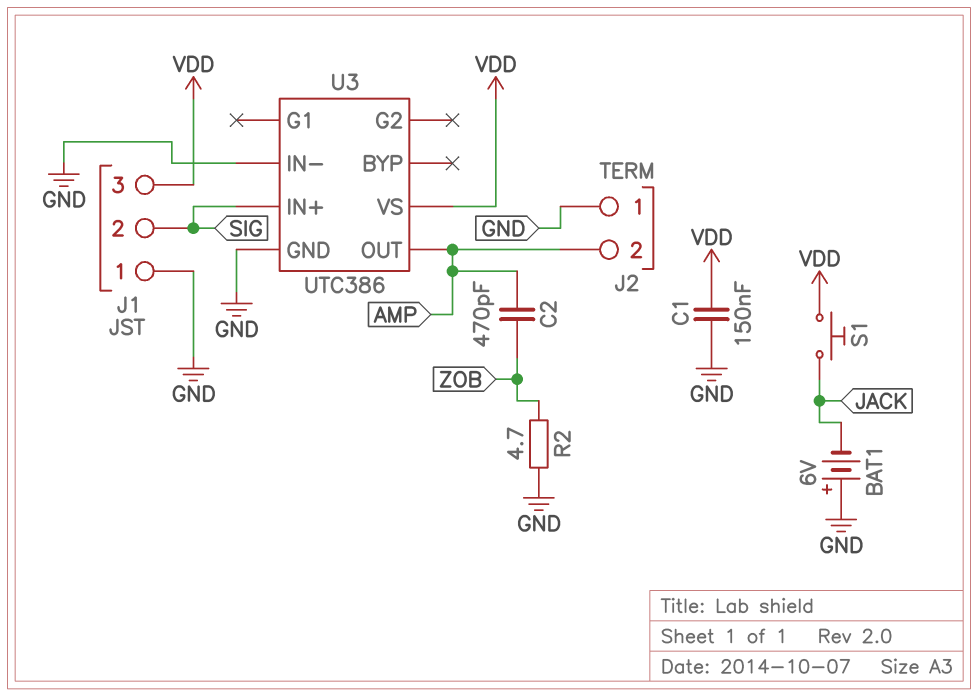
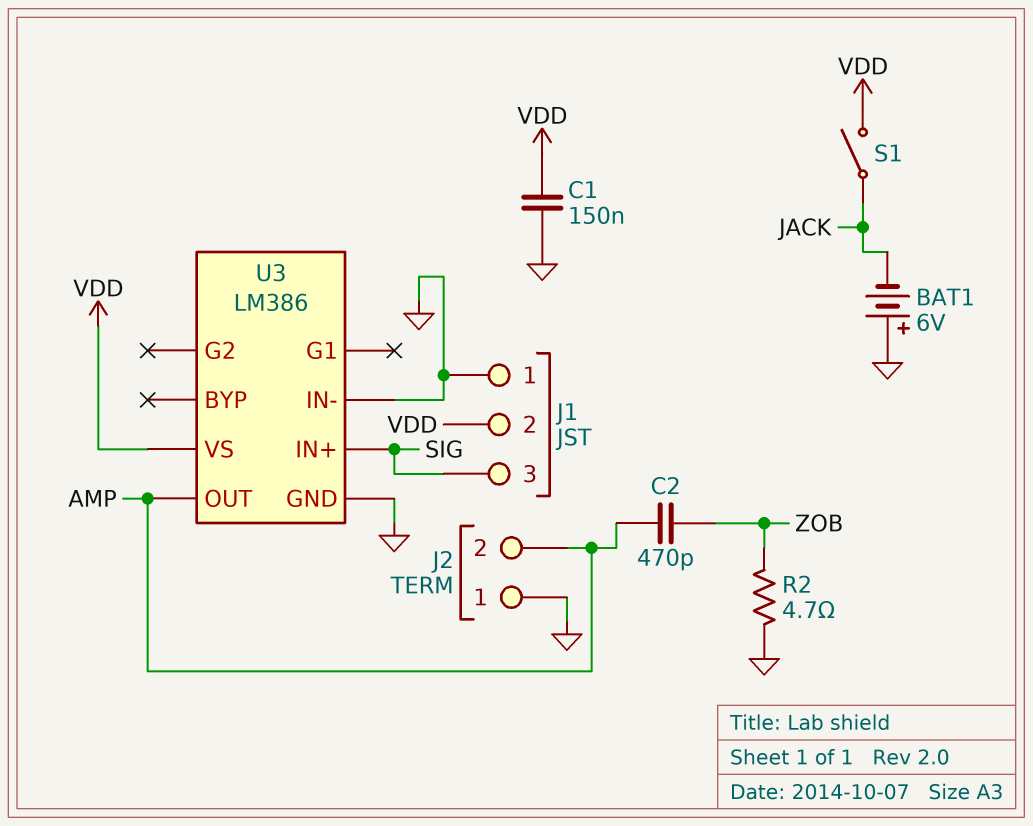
J1 pin 2: SIG -> VDD
J1 pin 3: VDD -> SIG
S1: button (JACK, VDD) -> switch (JACK, VDD)
U3: UTC386 -> LM386

